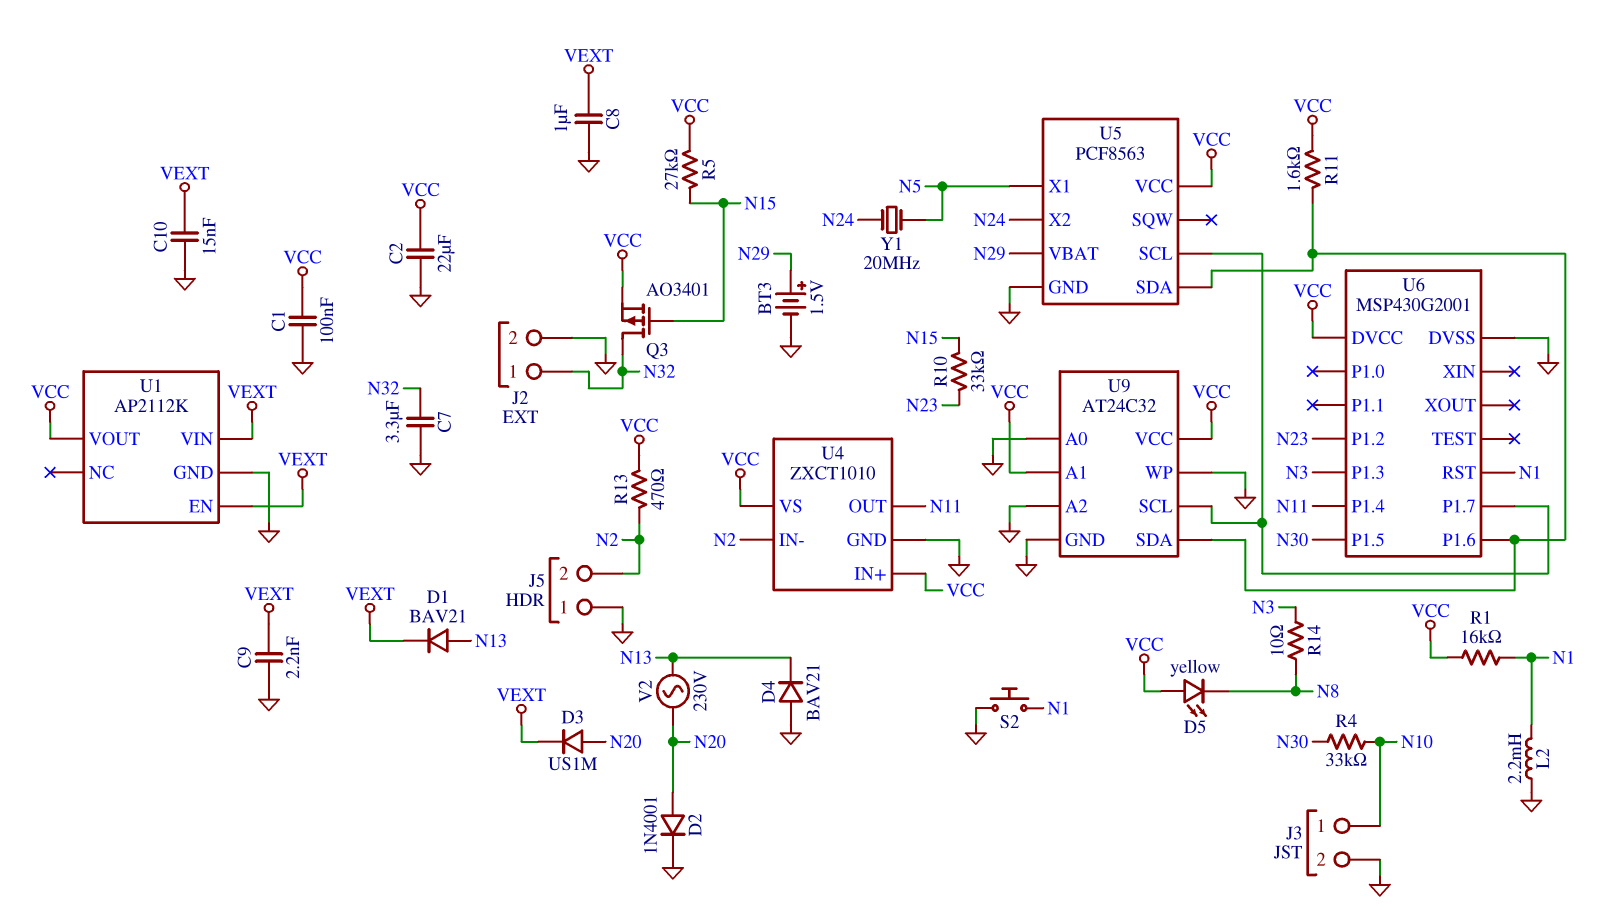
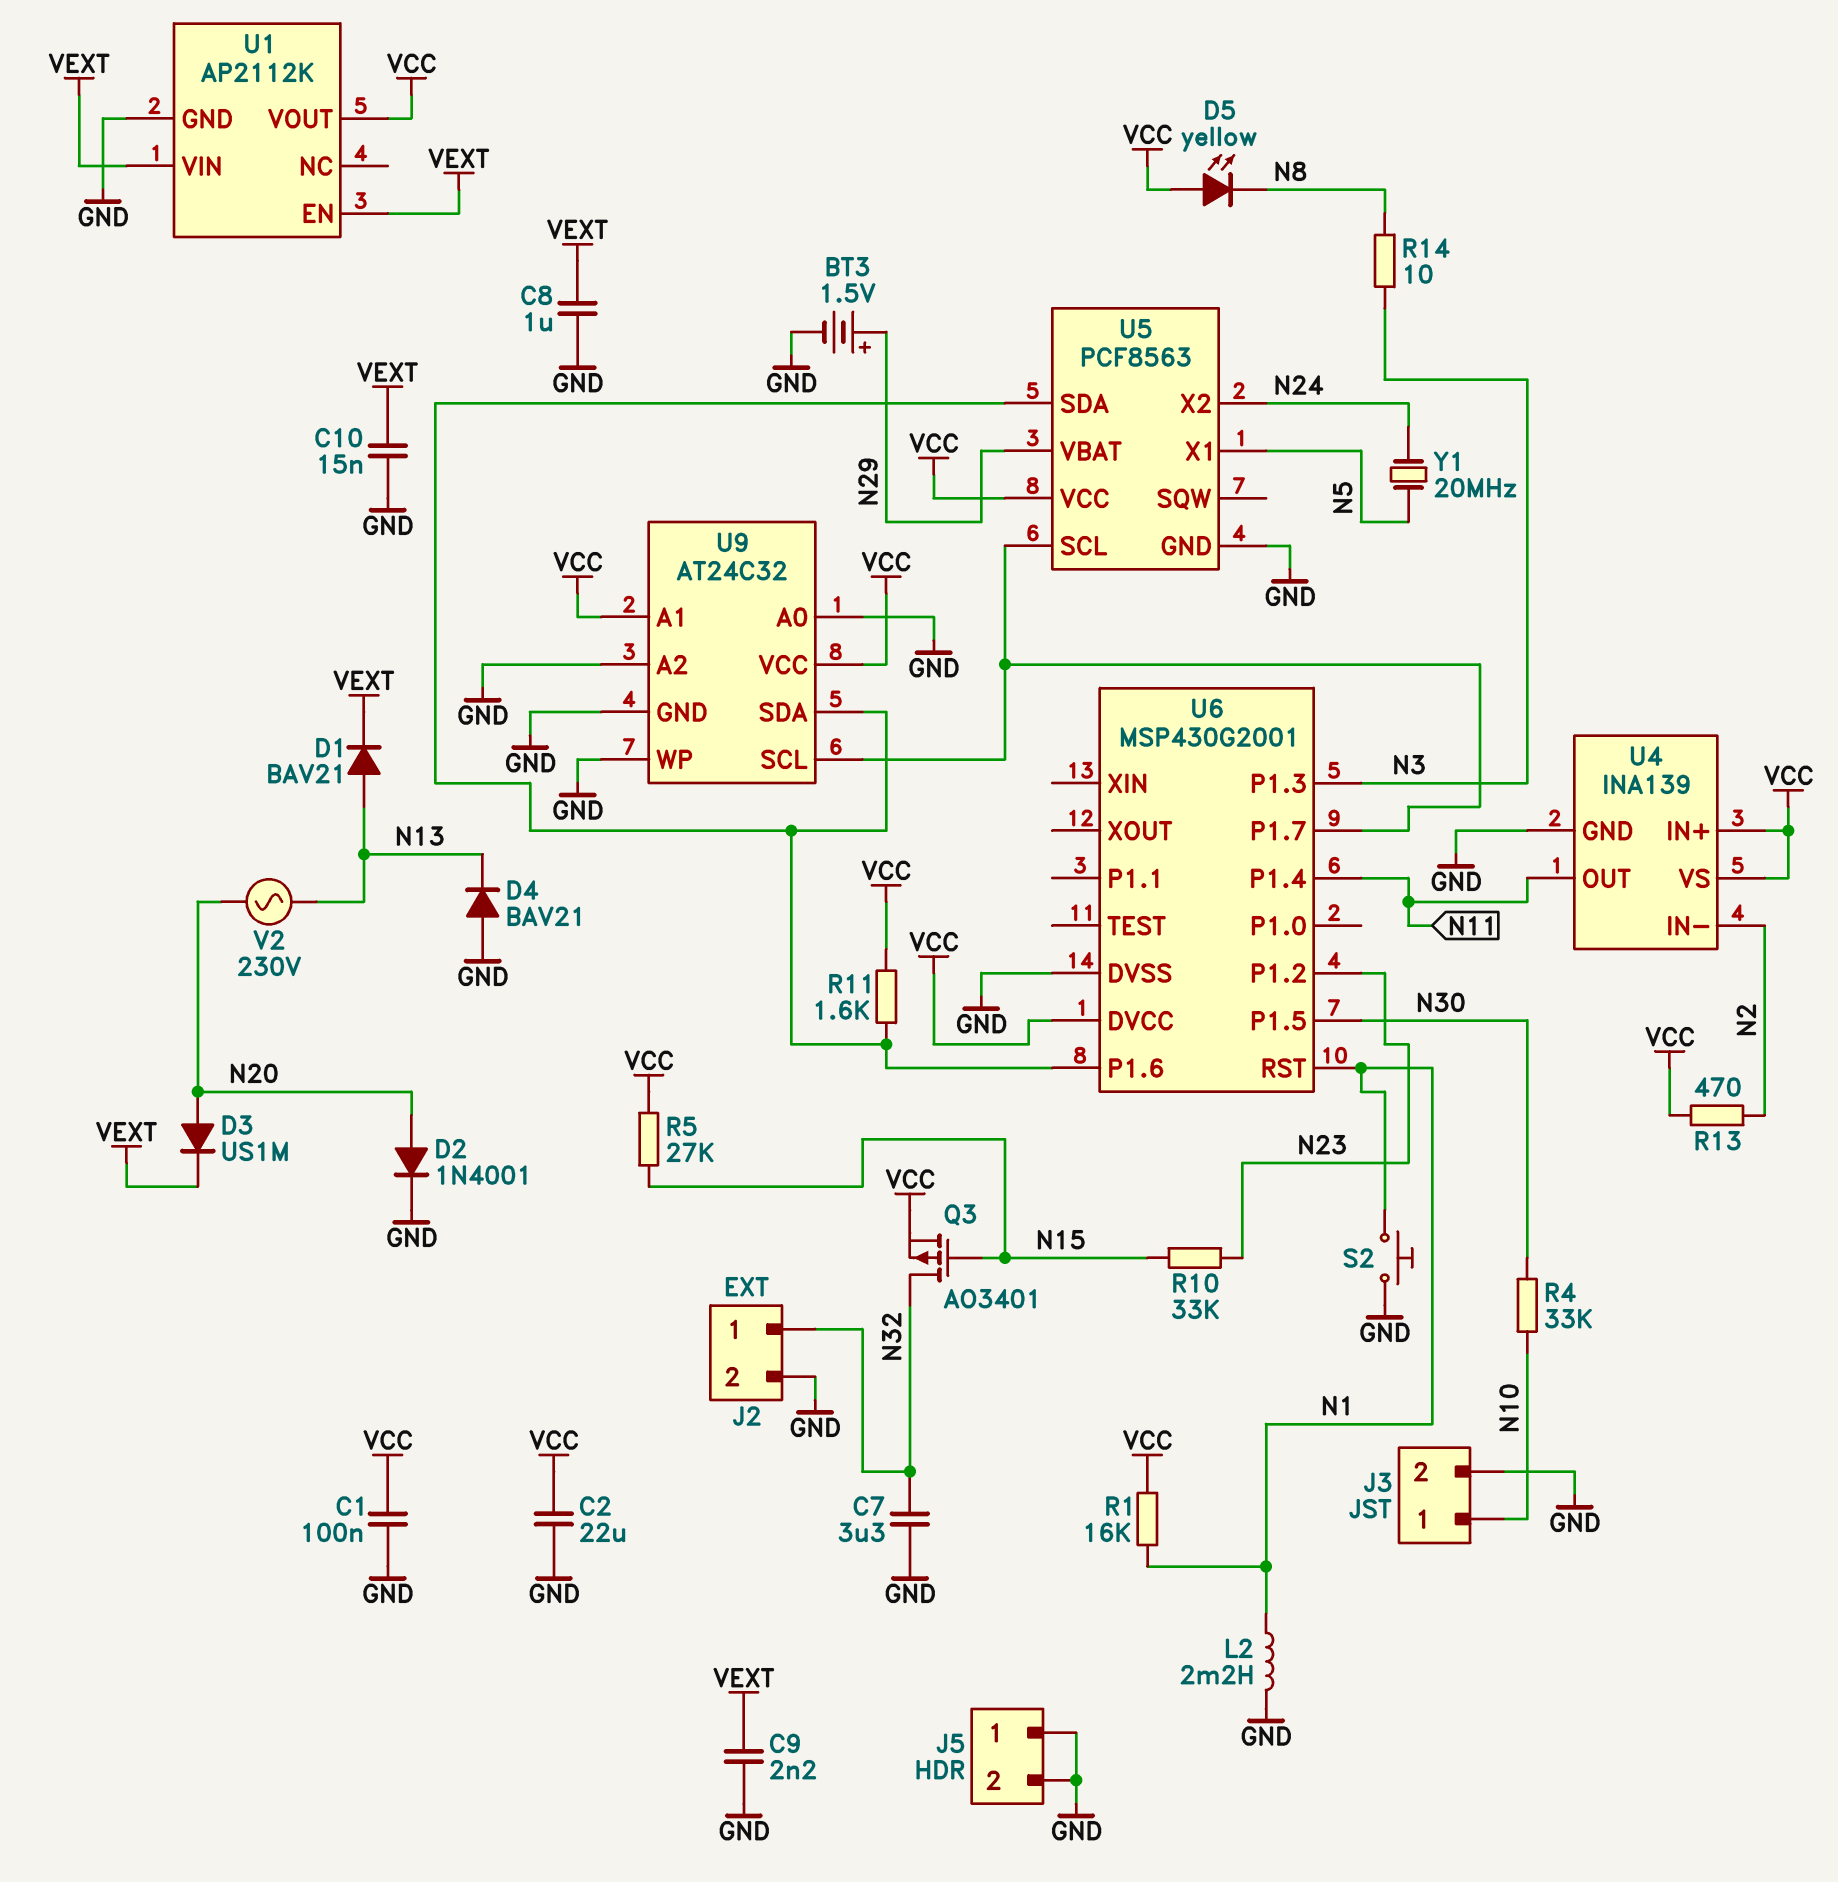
J5 pin 2: N2 -> GND
U4: ZXCT1010 -> INA139

